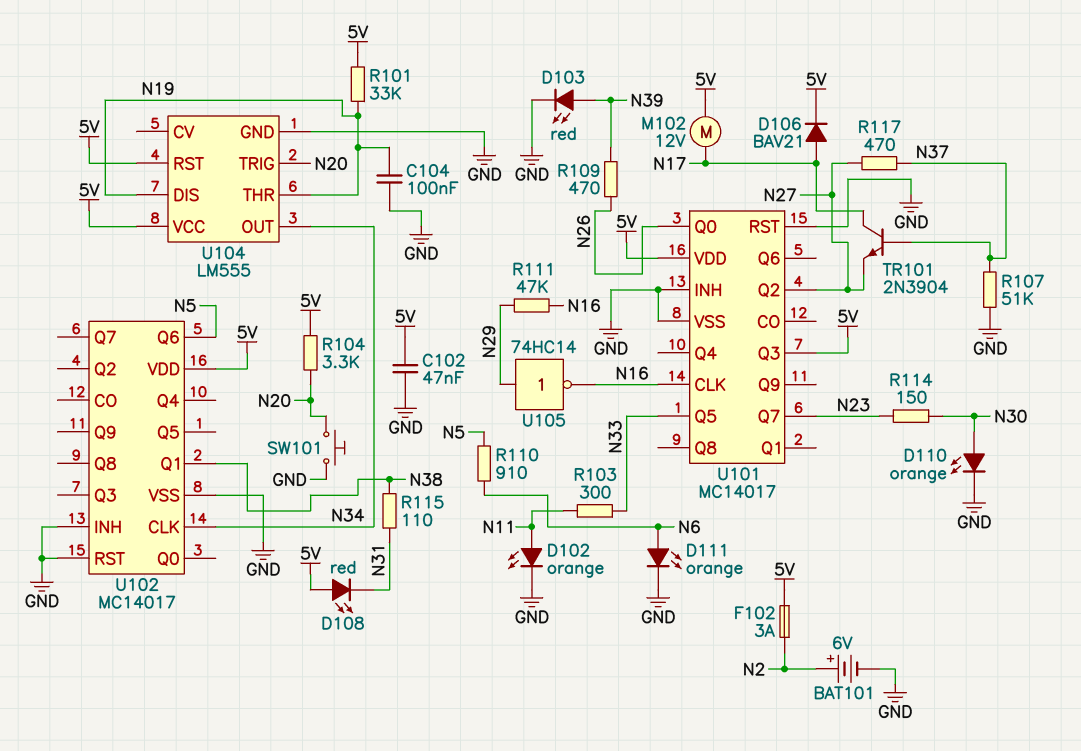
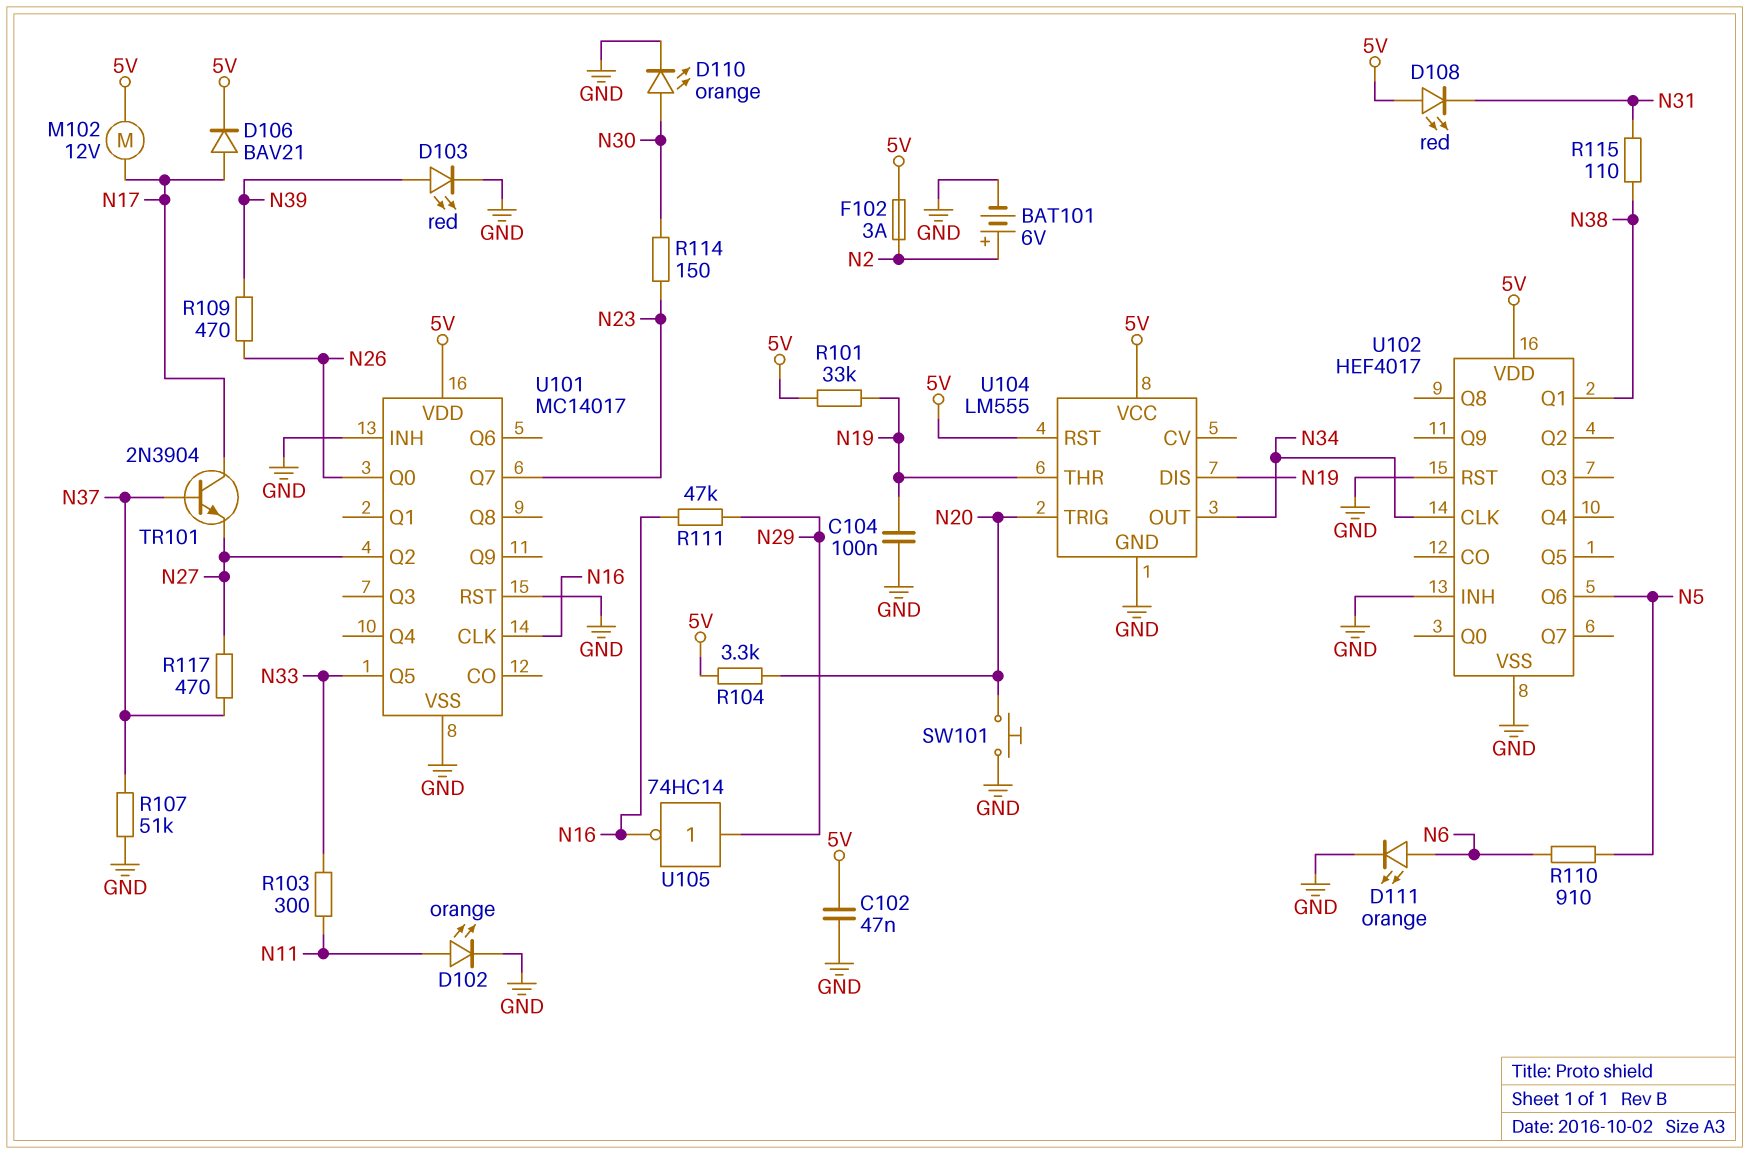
U101 pin Q3: 5V -> none
U102: MC14017 -> HEF4017

